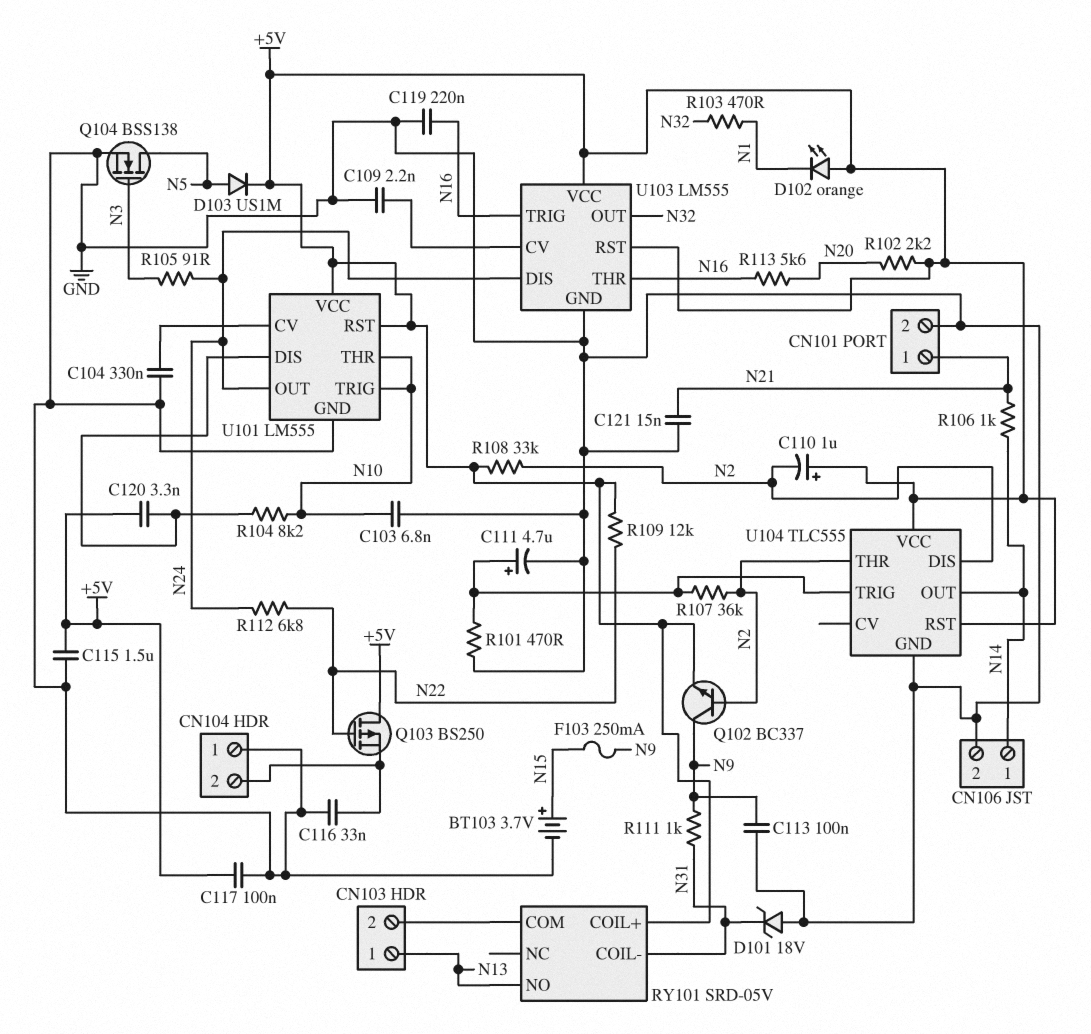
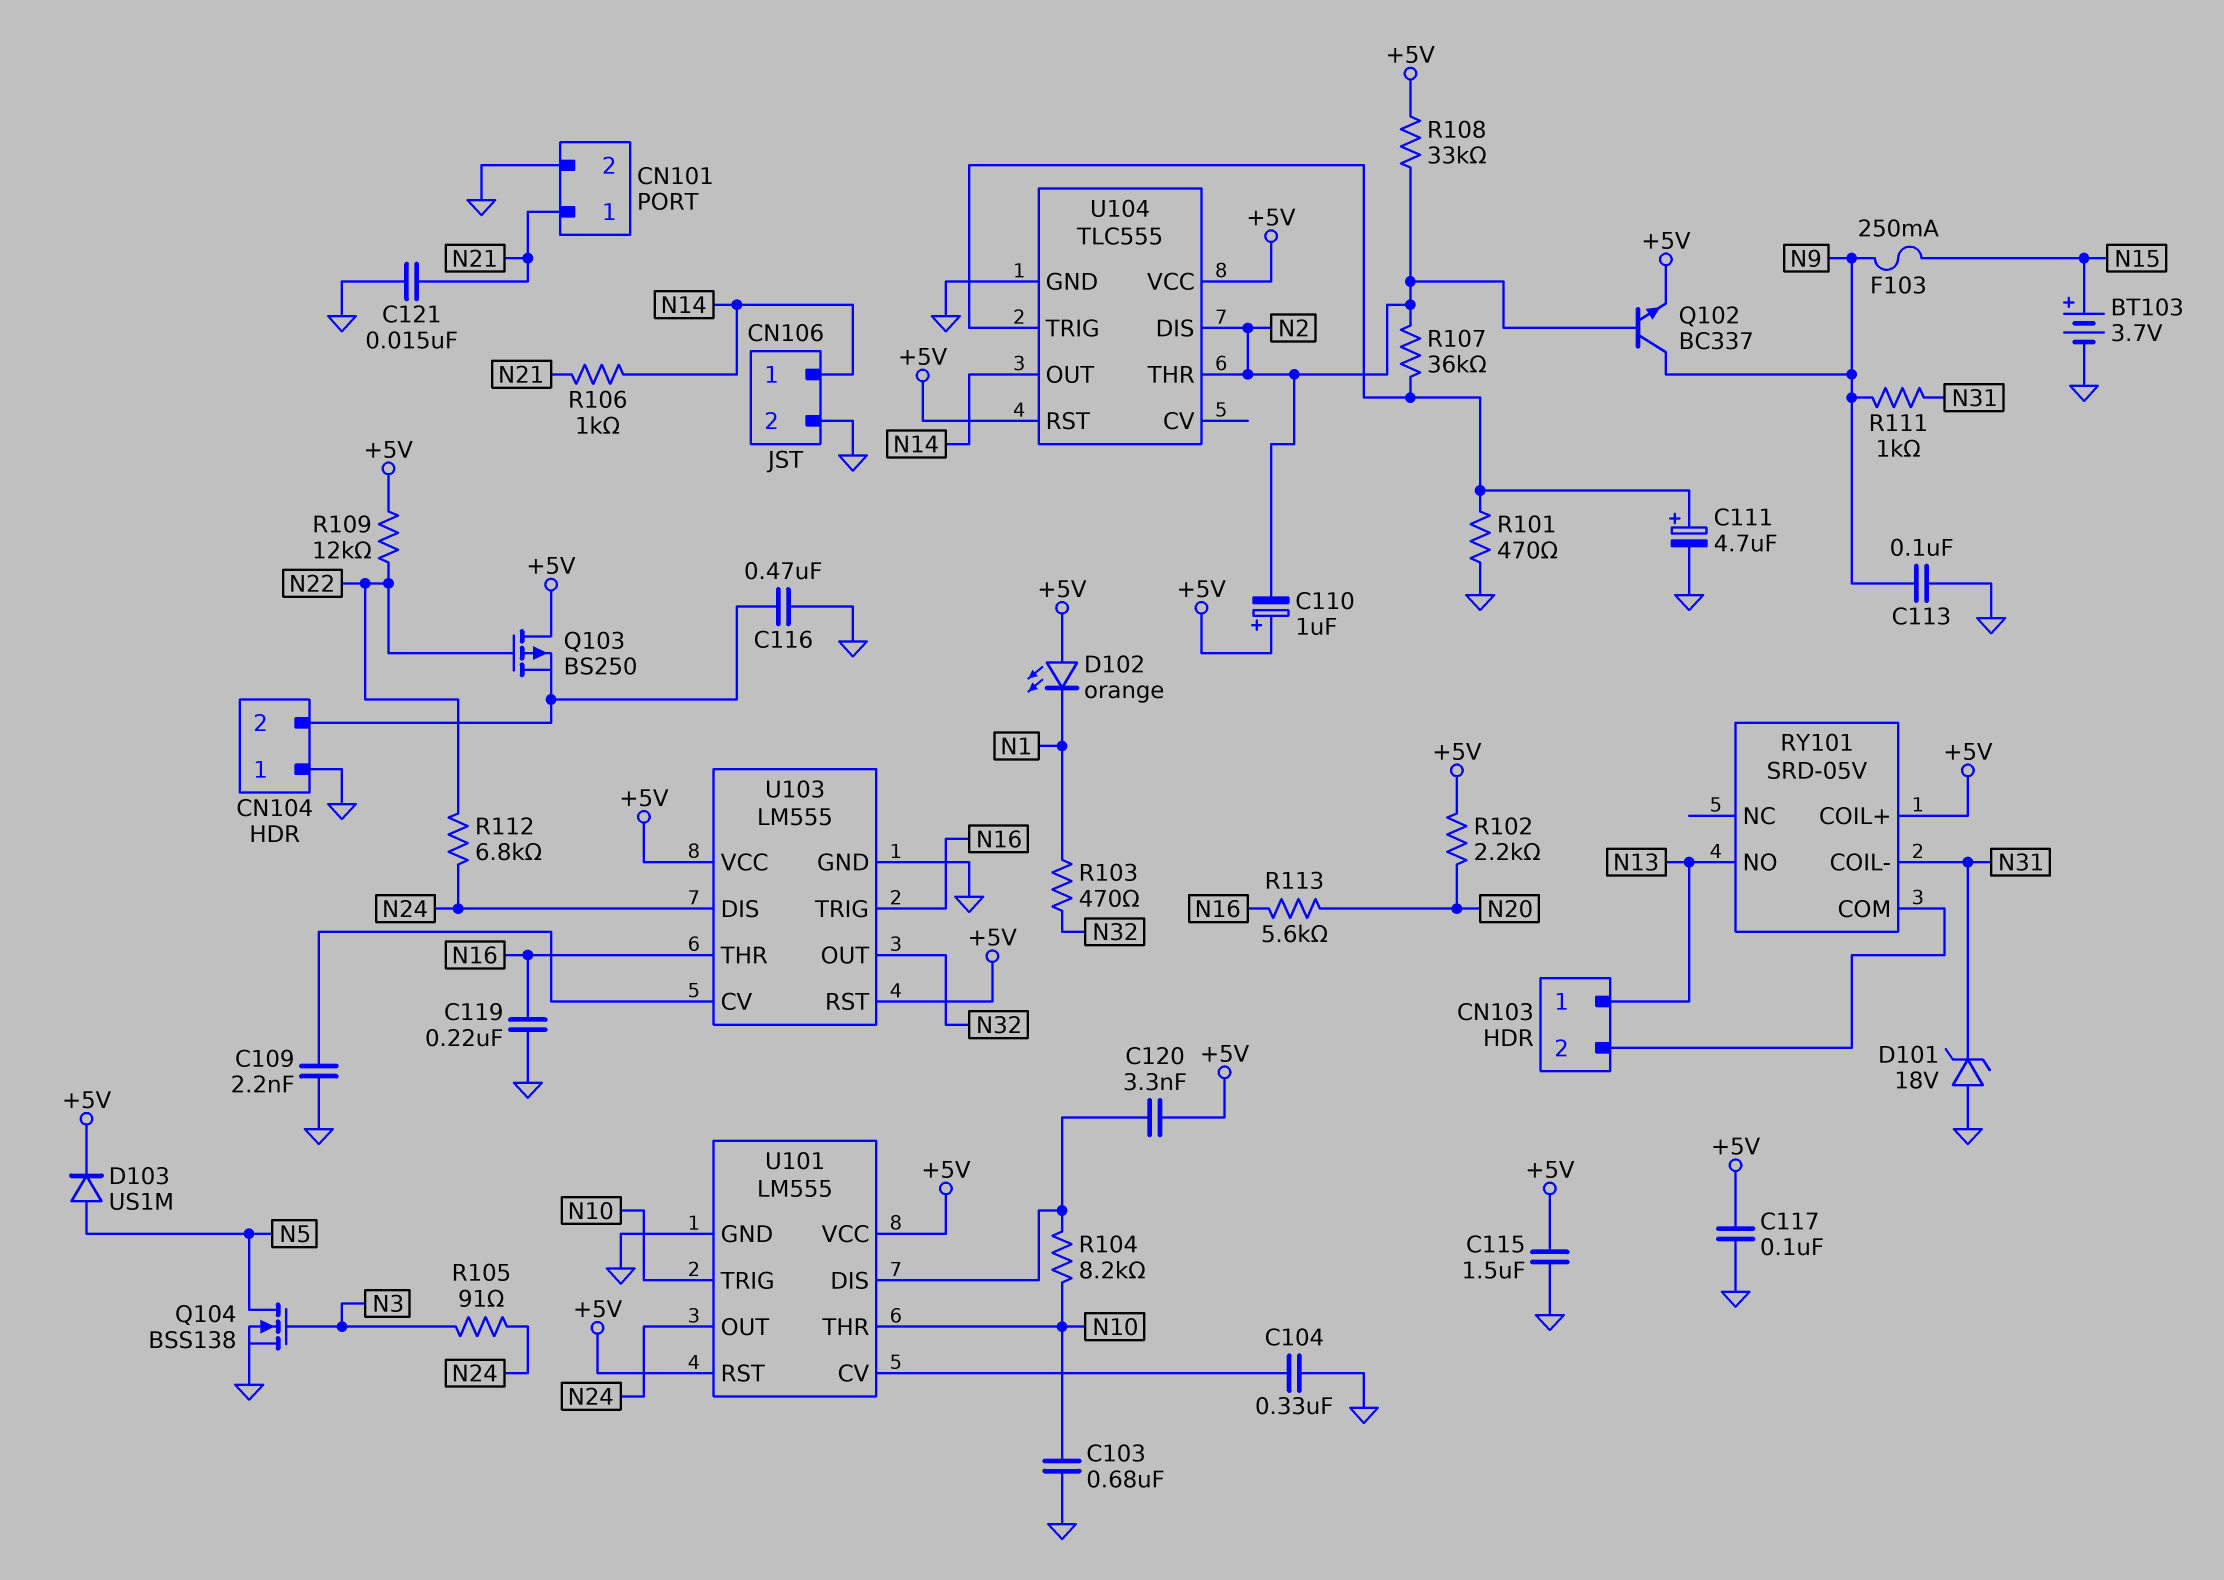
C103: 6.8nF (GND, N10) -> 680nF (GND, N10)
C116: 33nF (CN104/2, GND) -> 470nF (CN104/2, GND)

